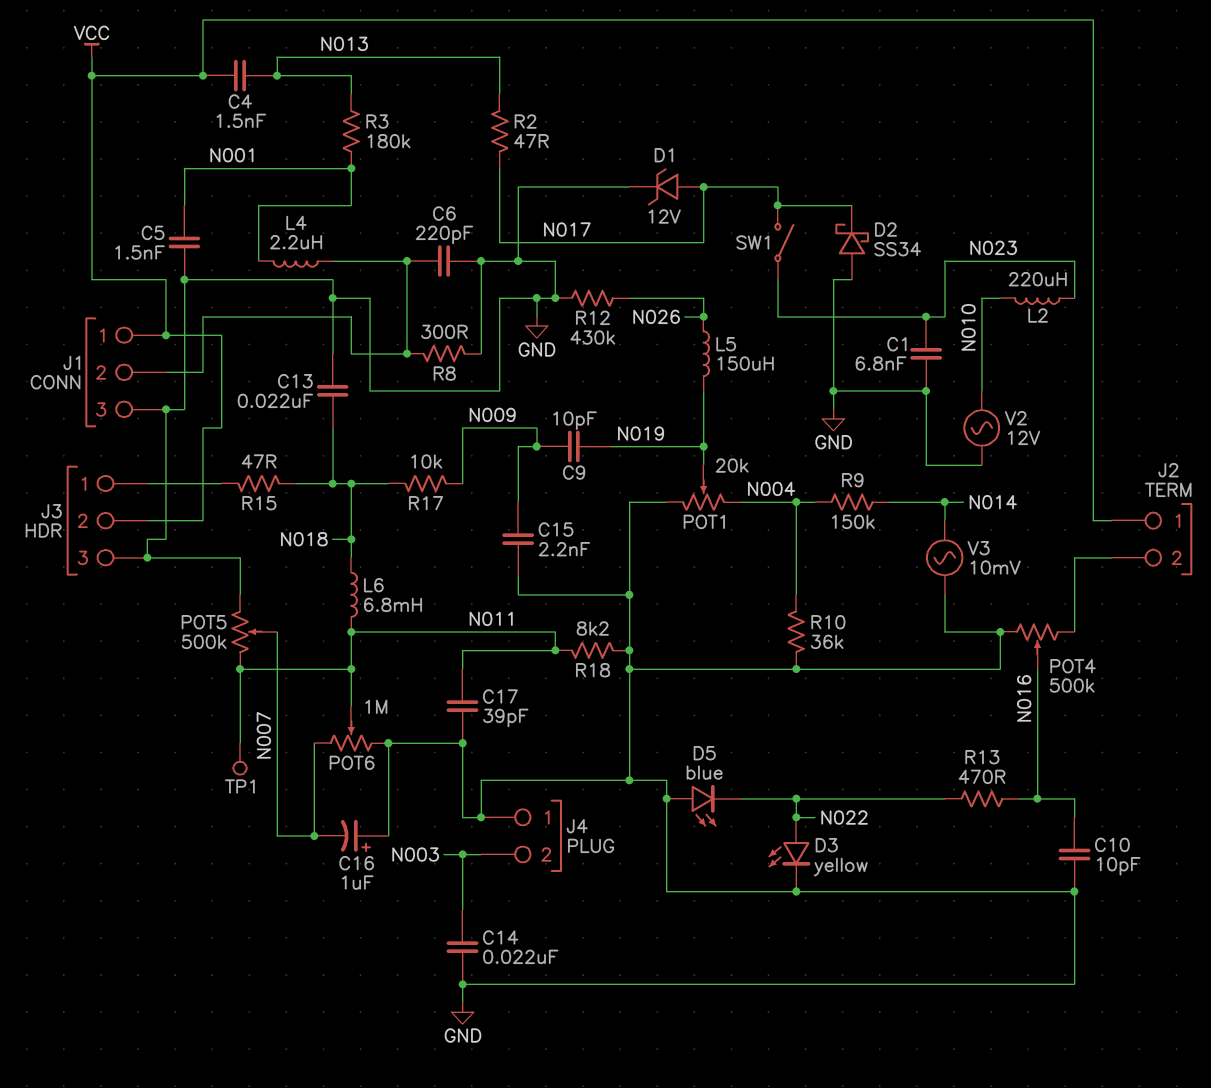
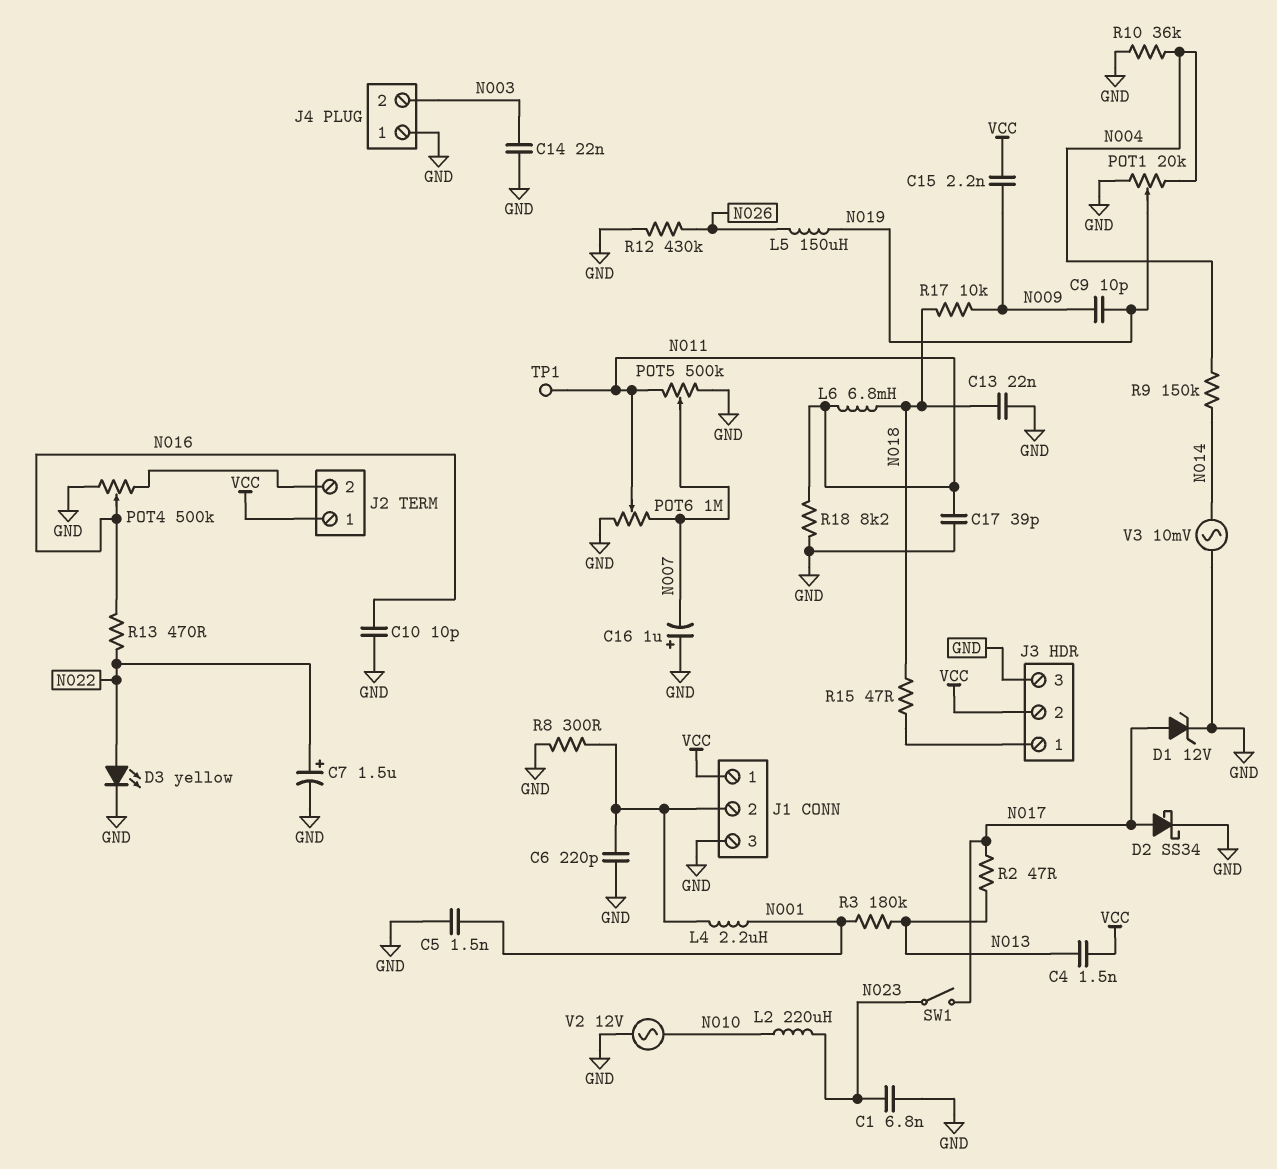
C7: none -> 1.5uF (plus N022, minus GND)
C15: 2.2nF (GND, N009) -> 2.2nF (N009, VCC)
D2: schottky SS34 (A GND, K N017) -> schottky SS34 (A N017, K GND)
D5: LED blue (A GND, K N022) -> none

